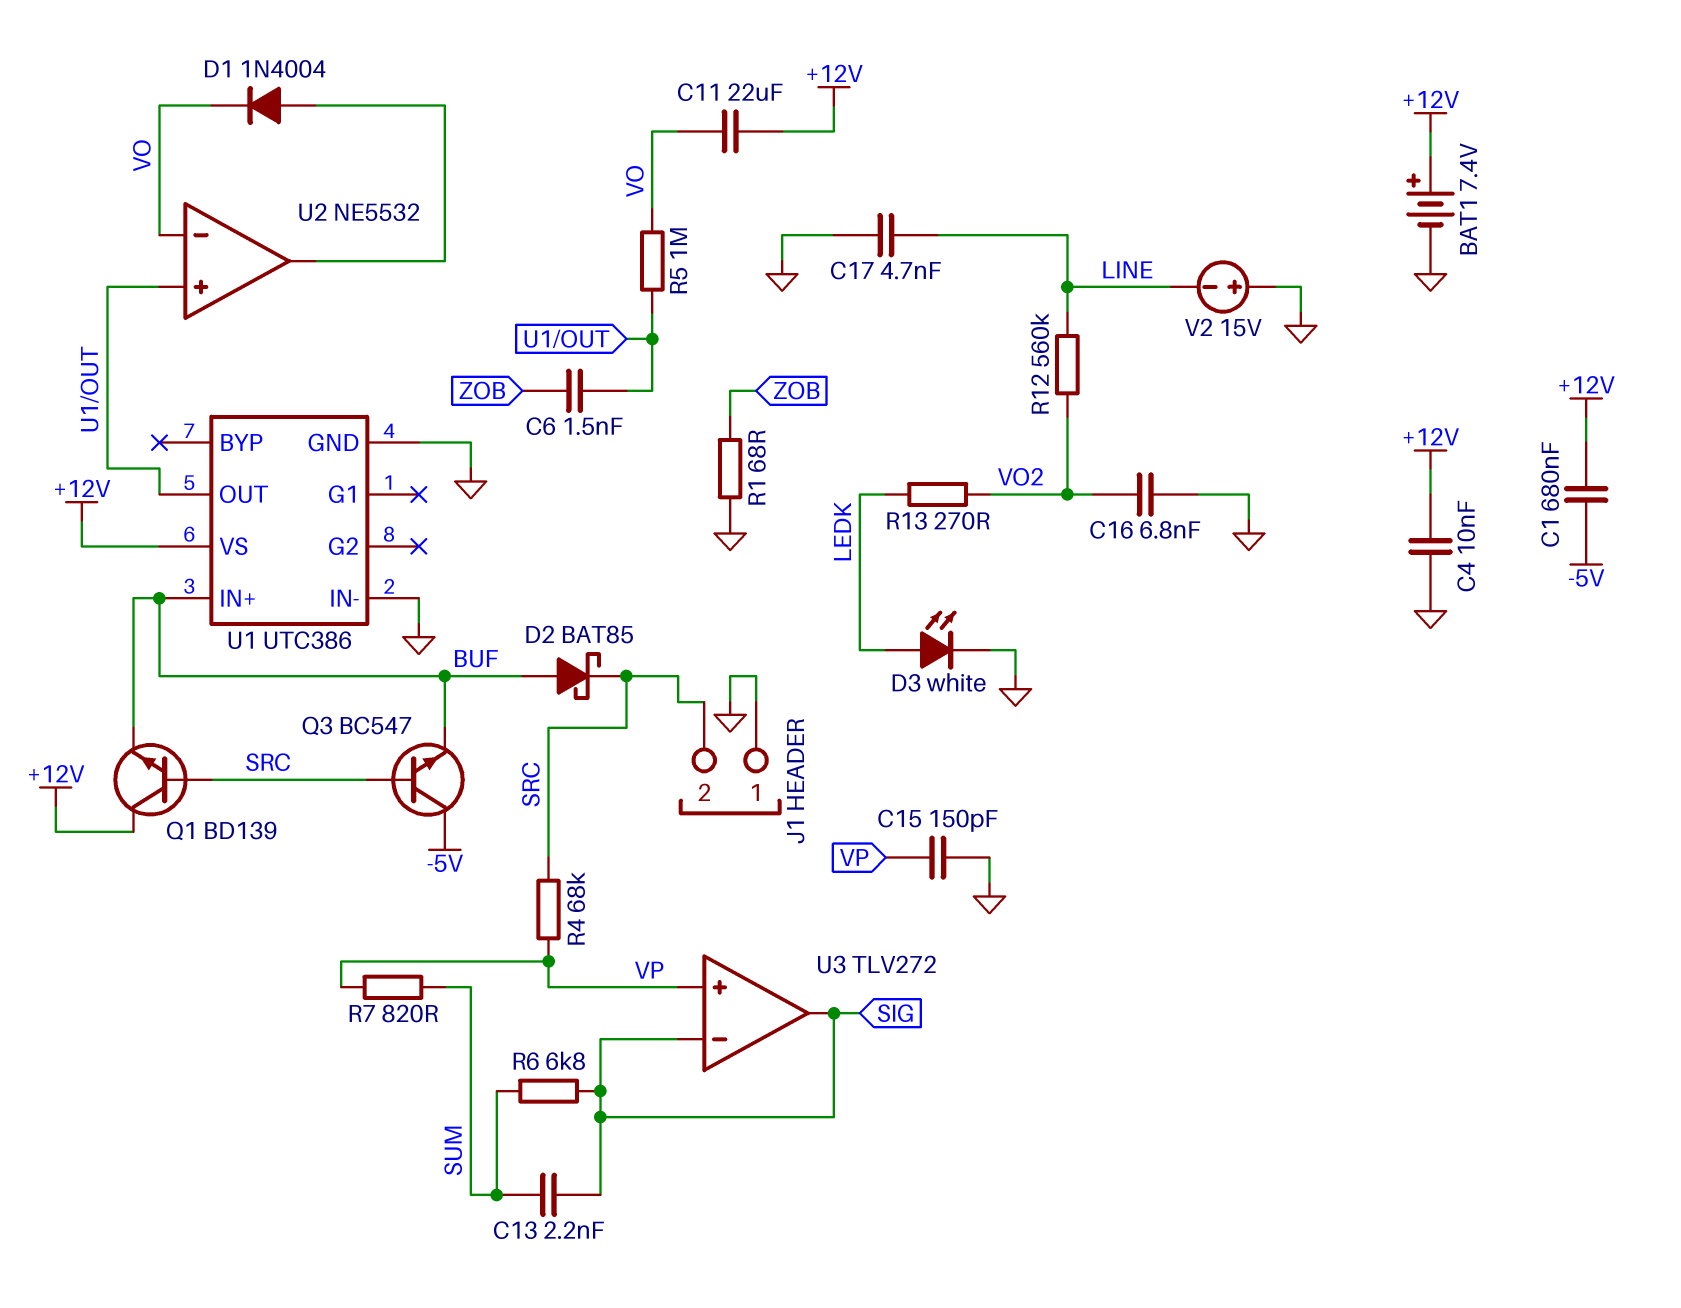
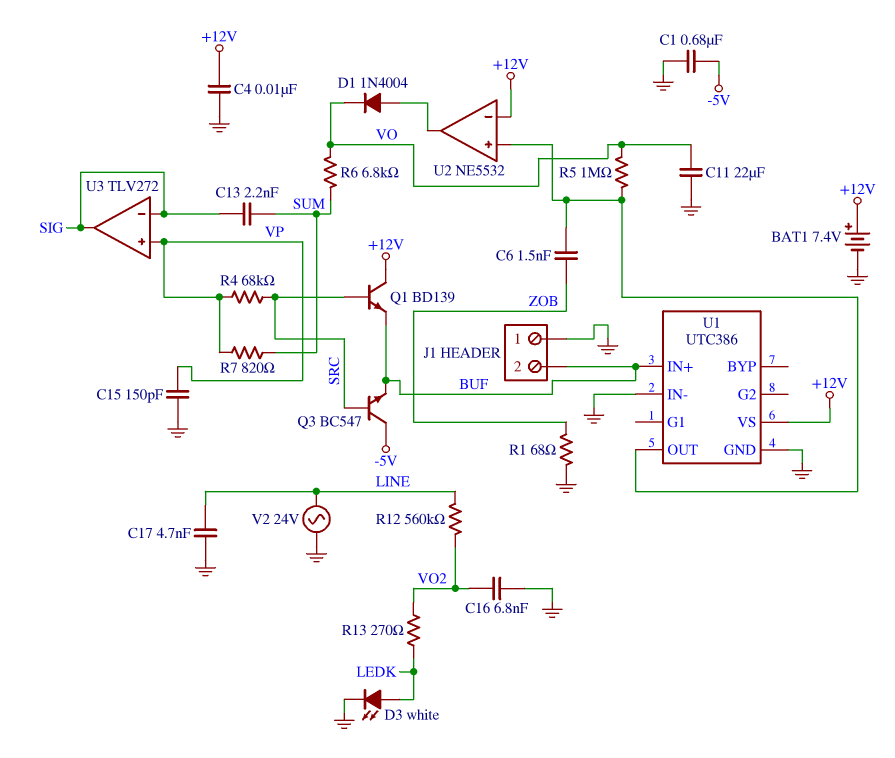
C1: 680nF (+12V, -5V) -> 680nF (-5V, GND)
C11: 22uF (+12V, VO) -> 22uF (GND, VO)
D2: schottky BAT85 (A BUF, K SRC) -> none
J1 pin 2: SRC -> BUF
R6: 6.8k (SIG, SUM) -> 6.8k (SUM, VO)
U2 pin in-: VO -> +12V
V2: 15V (plus GND, minus LINE) -> AC 24V (GND, LINE)

